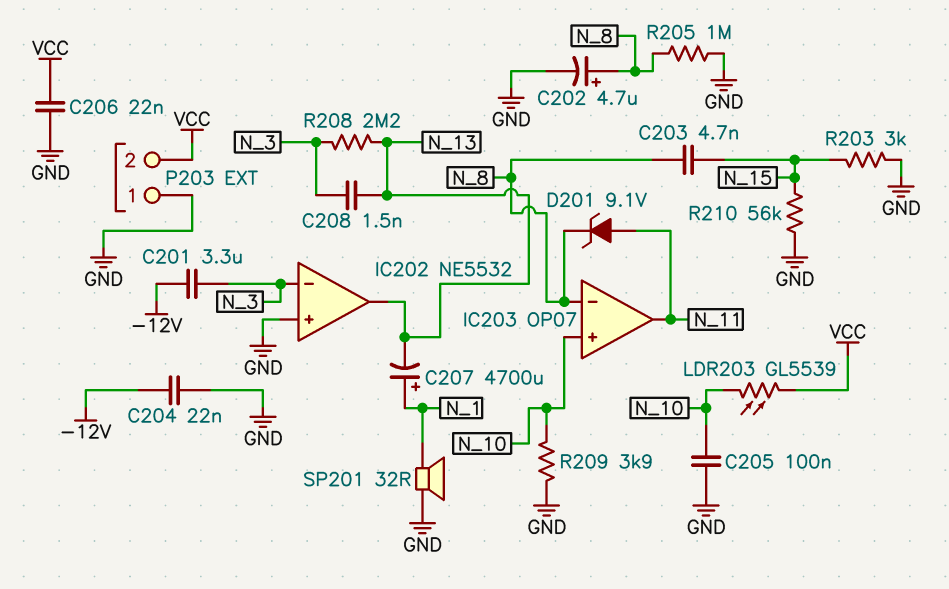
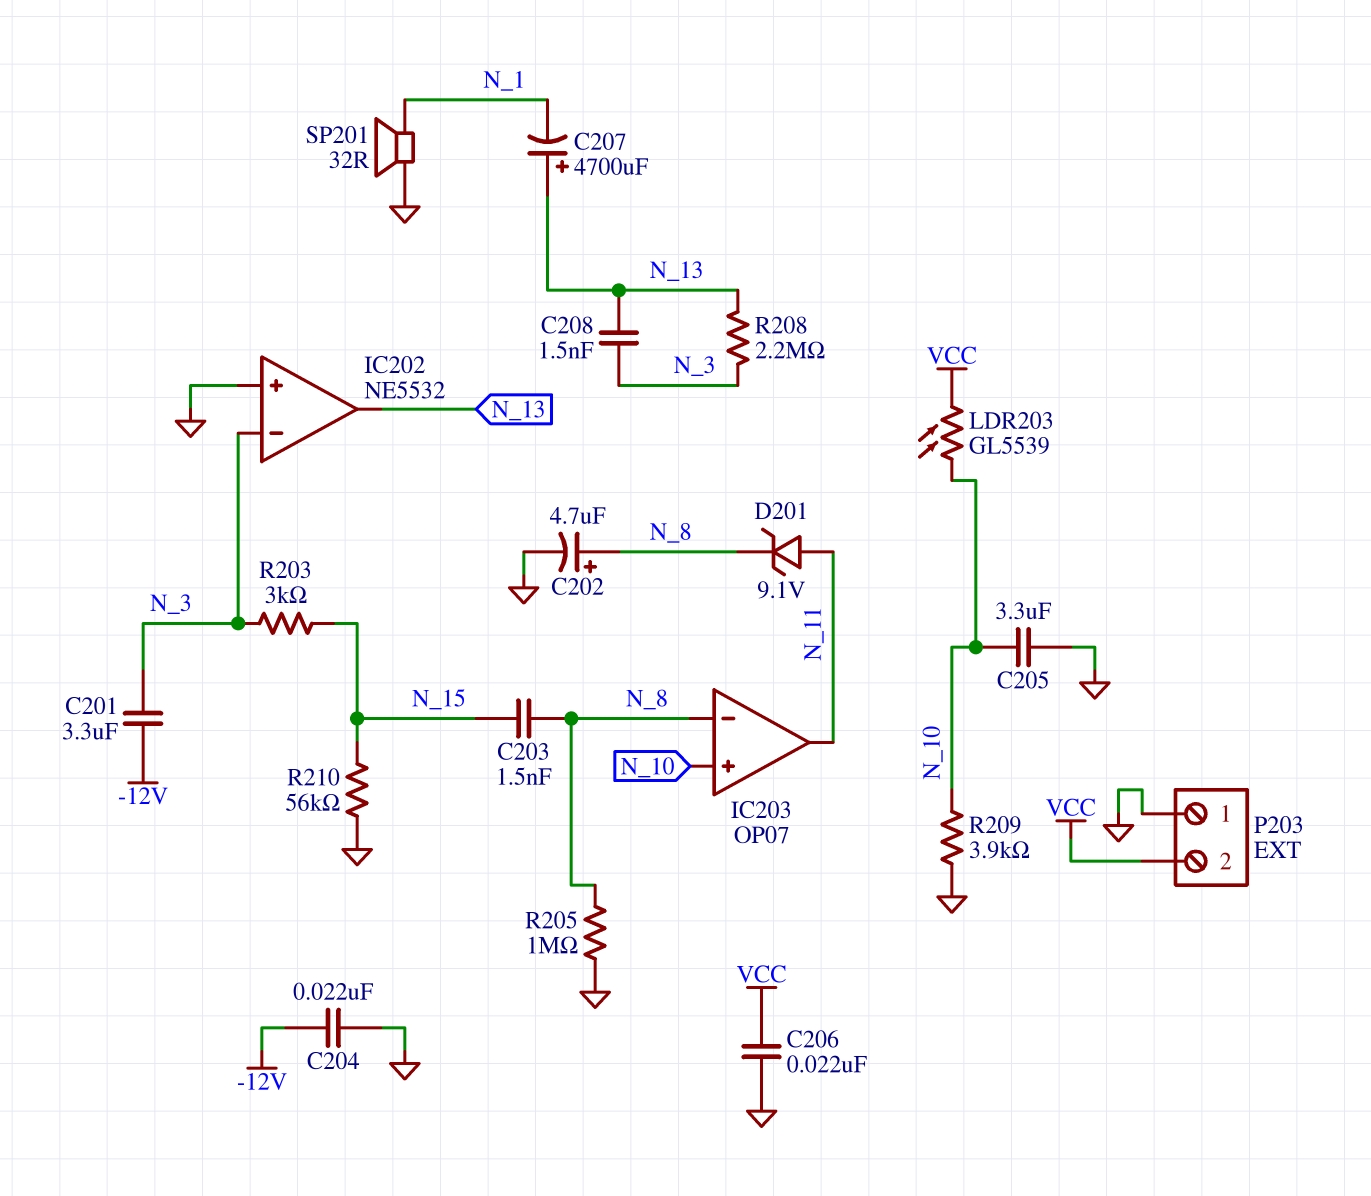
C203: 4.7nF (N_8, N_15) -> 1.5nF (N_8, N_15)
C205: 100nF (GND, N_10) -> 3.3uF (GND, N_10)
C207: 4700uF (plus N_1, minus N_13) -> 4700uF (plus N_13, minus N_1)
R203: 3k (GND, N_15) -> 3k (N_3, N_15)

